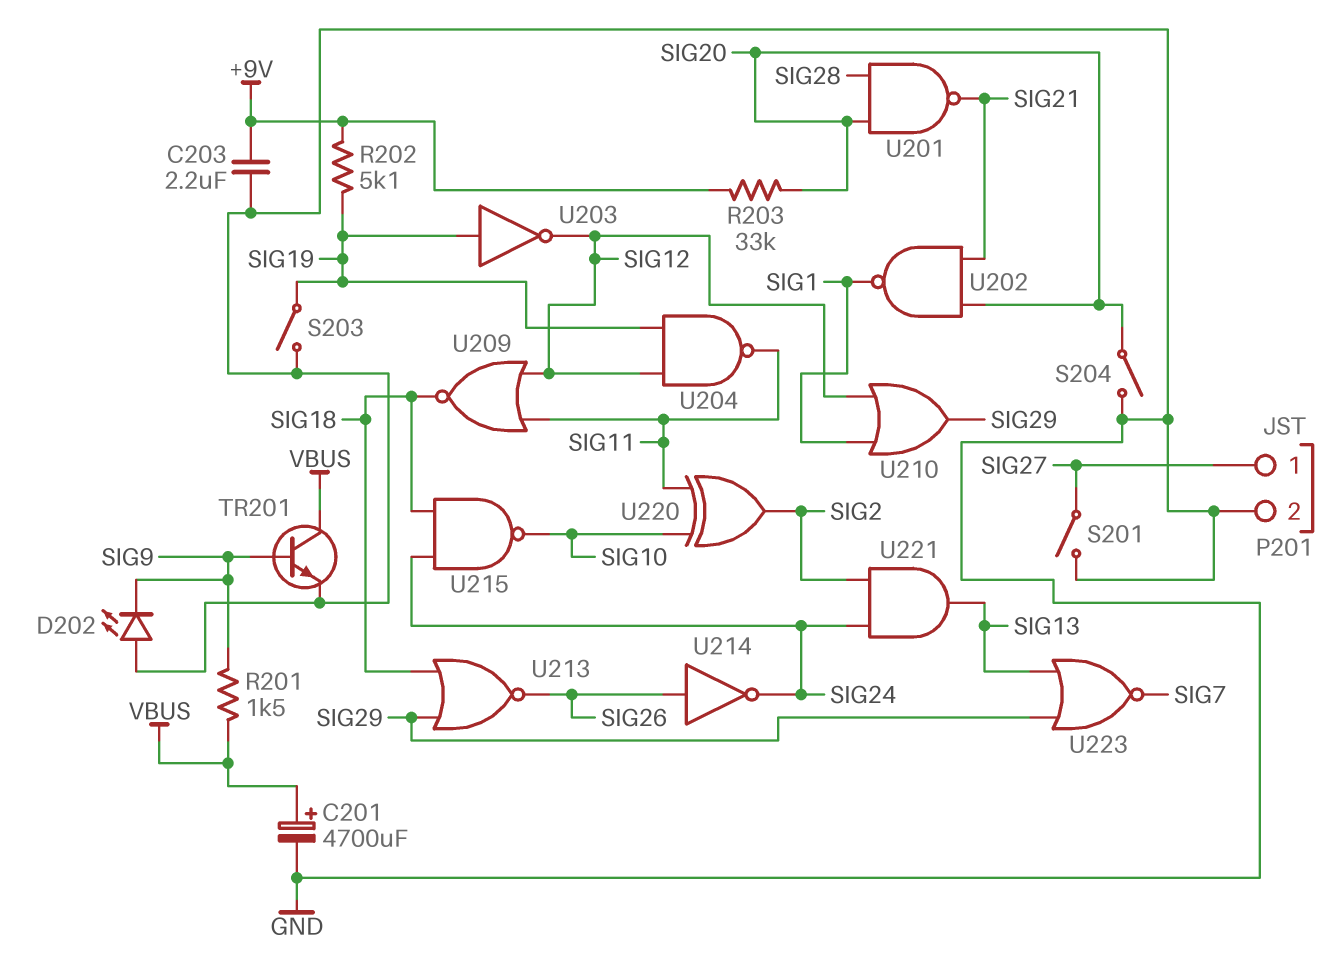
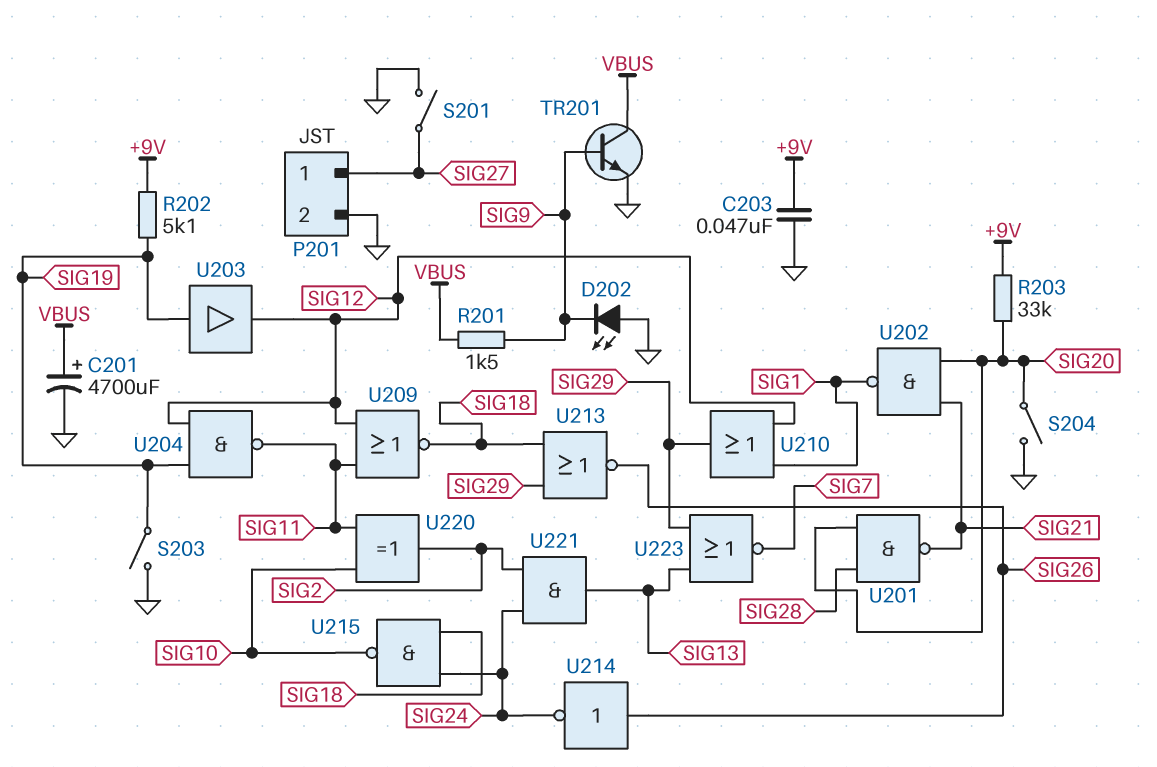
C203: 2.2uF (+9V, GND) -> 47nF (+9V, GND)
U203: NOT (in SIG19, out SIG12) -> buffer (in SIG19, out SIG12)

